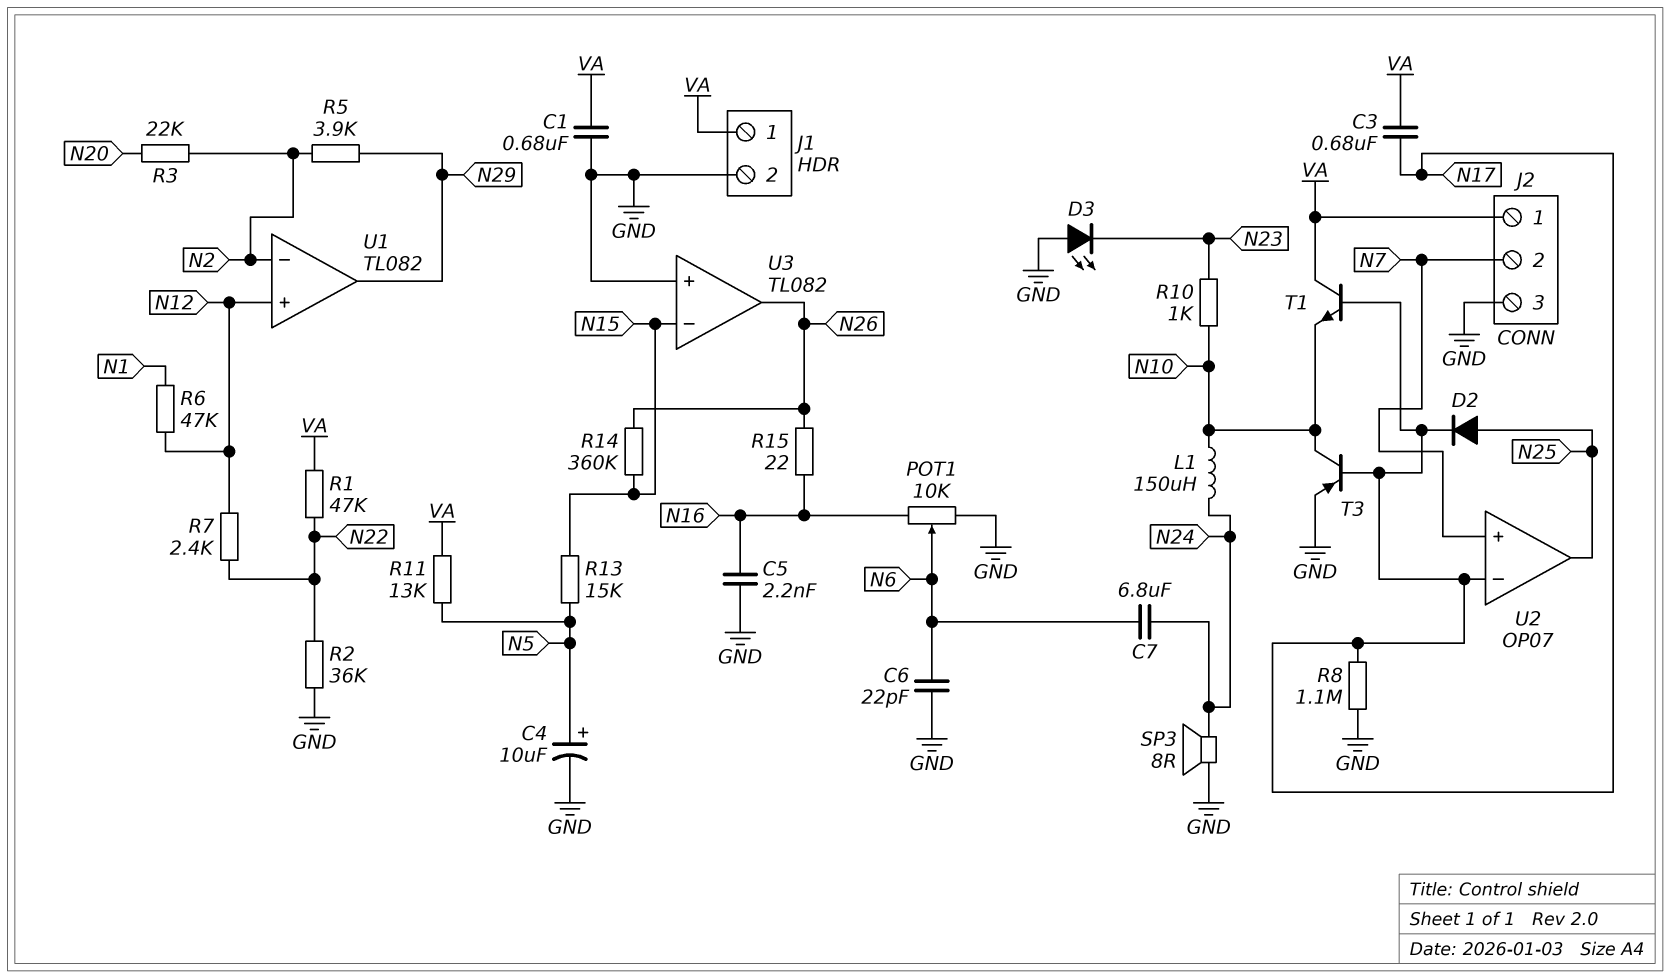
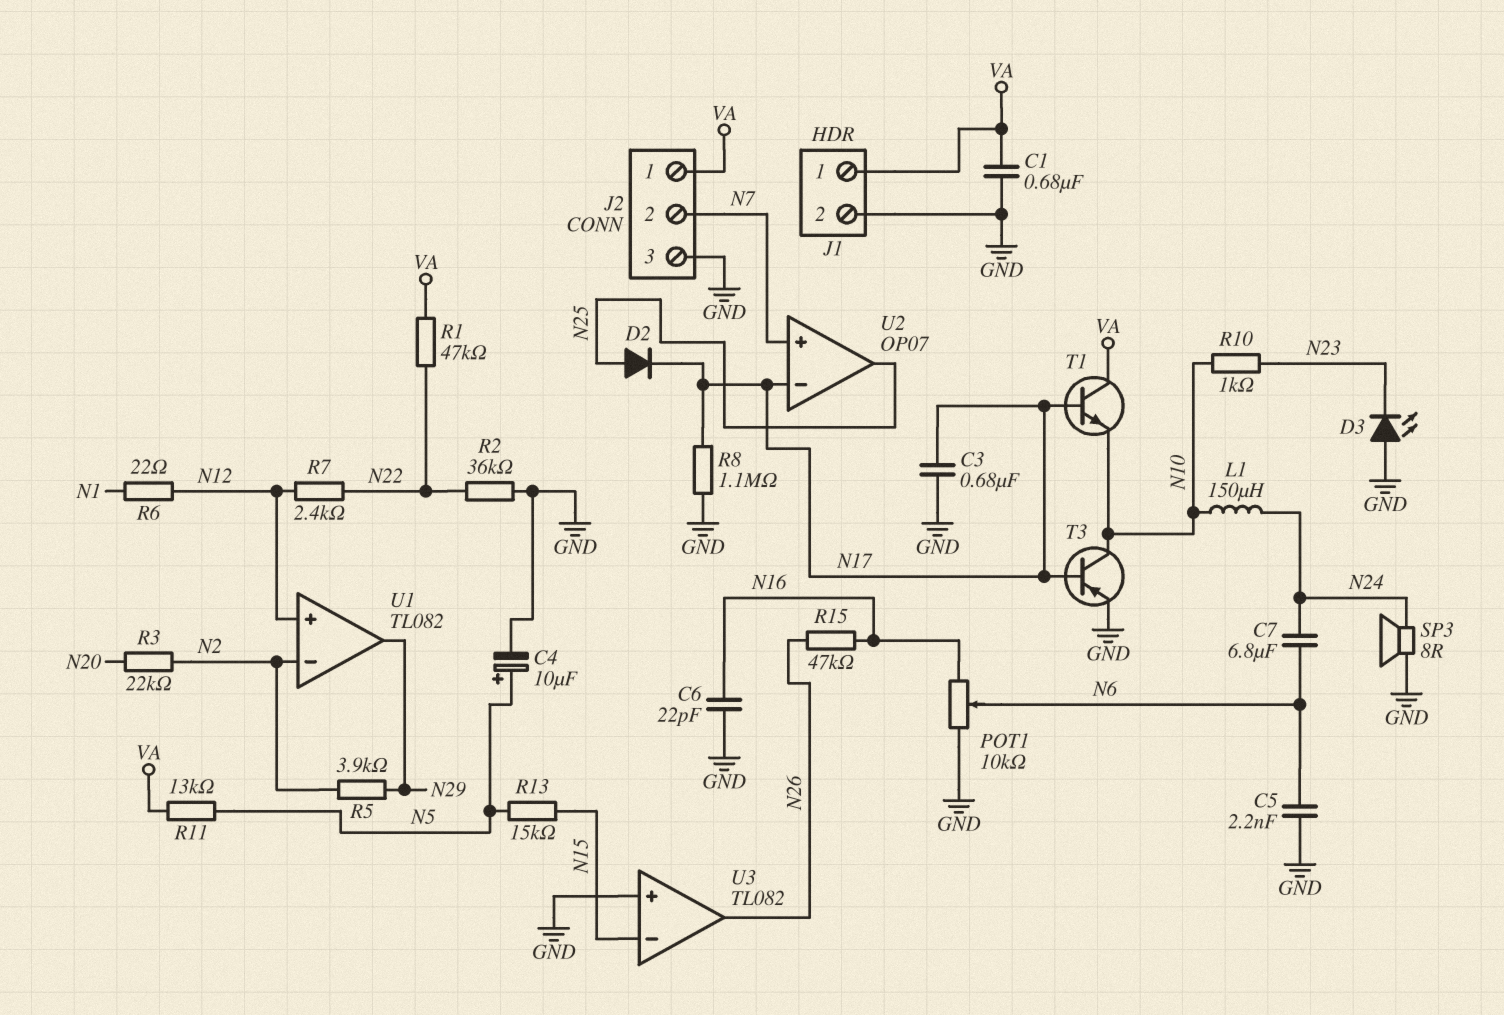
C3: 680nF (N17, VA) -> 680nF (GND, N17)
C5: 2.2nF (GND, N16) -> 2.2nF (GND, N6)
C6: 22pF (GND, N6) -> 22pF (GND, N16)
R6: 47k (N1, N12) -> 22 (N1, N12)
R14: 360k (N15, N26) -> none
R15: 22 (N16, N26) -> 47k (N16, N26)

